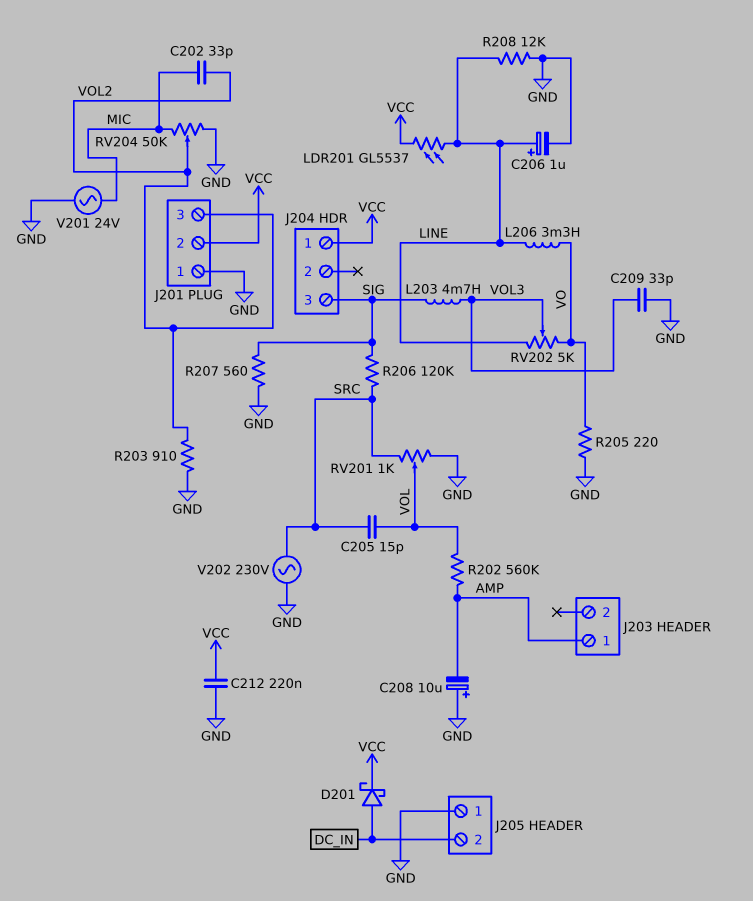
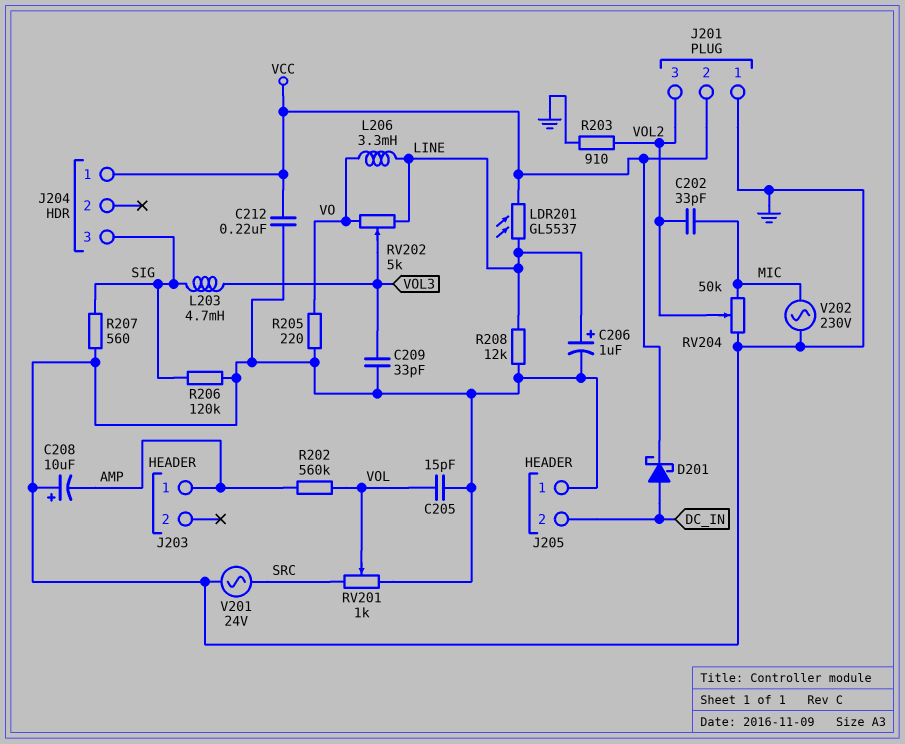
C205: 15pF (SRC, VOL) -> 15pF (GND, VOL)
R206: 120k (SIG, SRC) -> 120k (GND, SIG)
V201: AC 24V (GND, MIC) -> AC 24V (GND, SRC)
V202: AC 230V (GND, SRC) -> AC 230V (GND, MIC)

